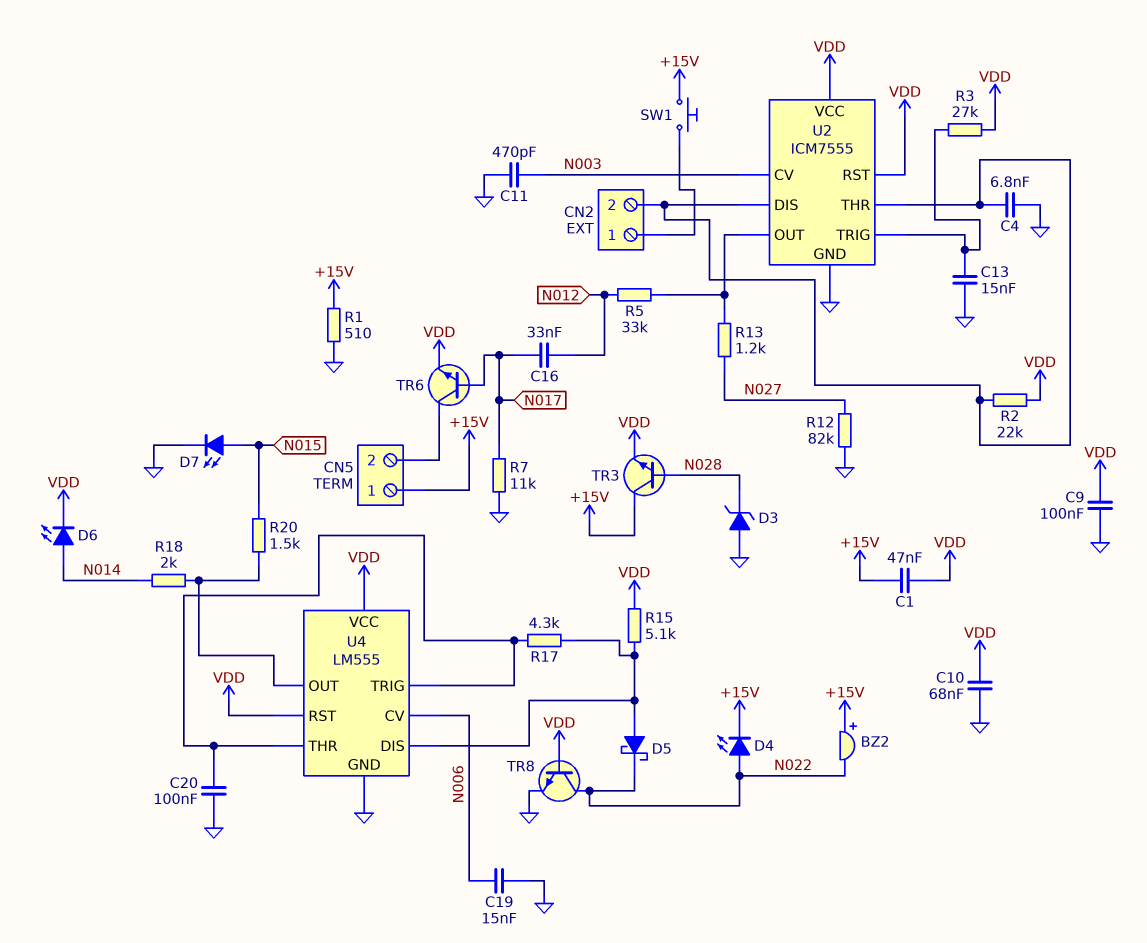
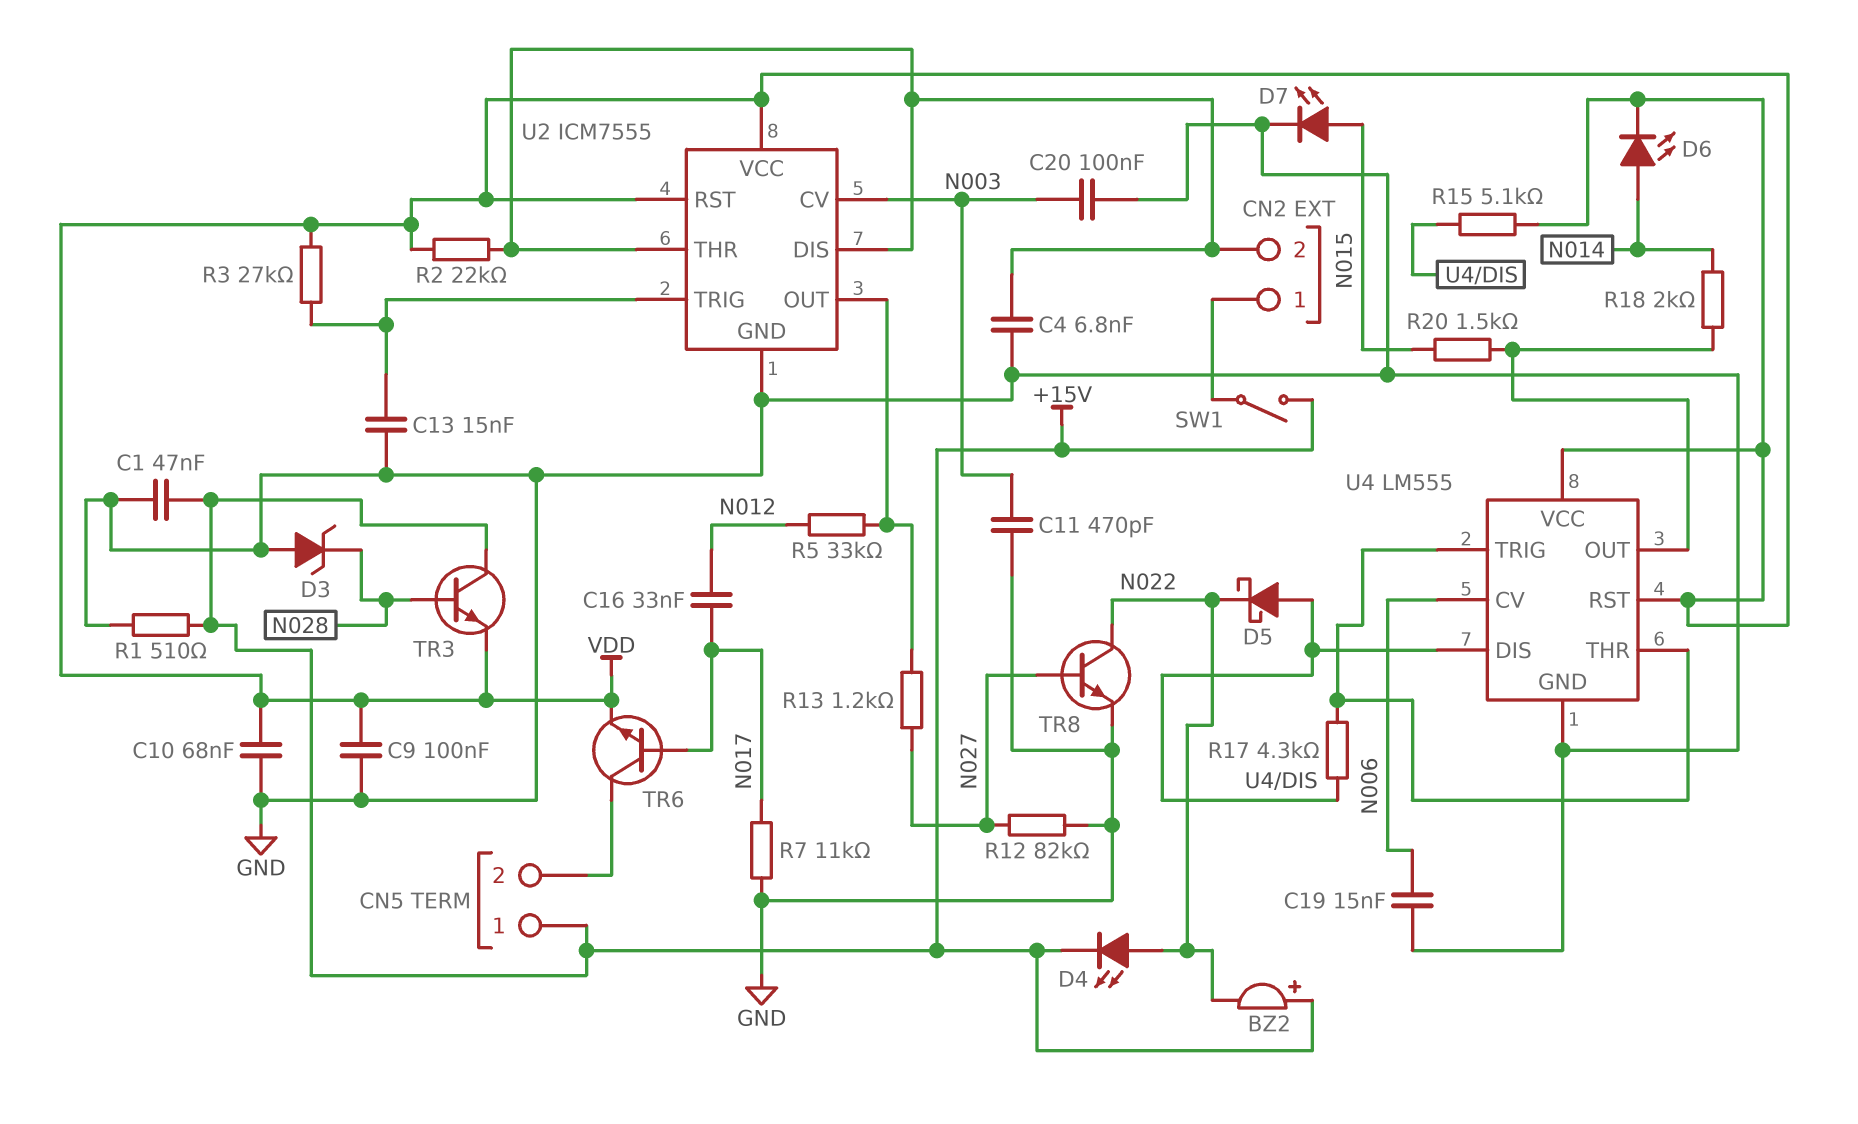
C1: 47nF (+15V, VDD) -> 47nF (+15V, GND)
C20: 100nF (GND, U4/THR) -> 100nF (GND, N003)
SW1: button (+15V, CN2/1) -> switch (+15V, CN2/1)
TR8: NPN (B VDD, C N022, E GND) -> NPN (B N027, C N022, E GND)

